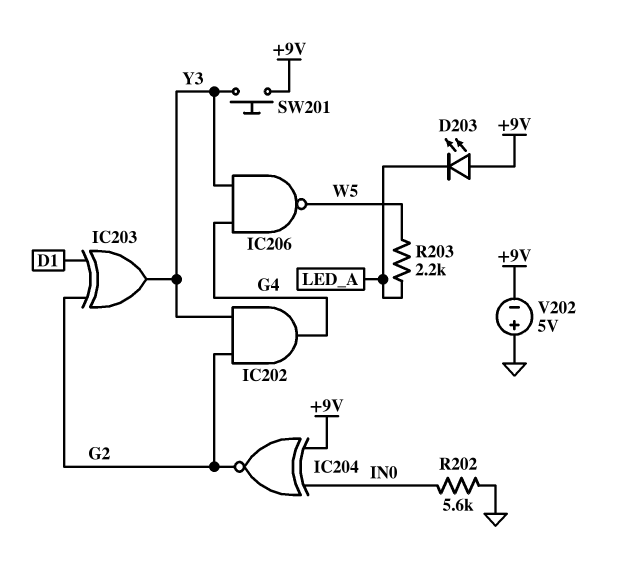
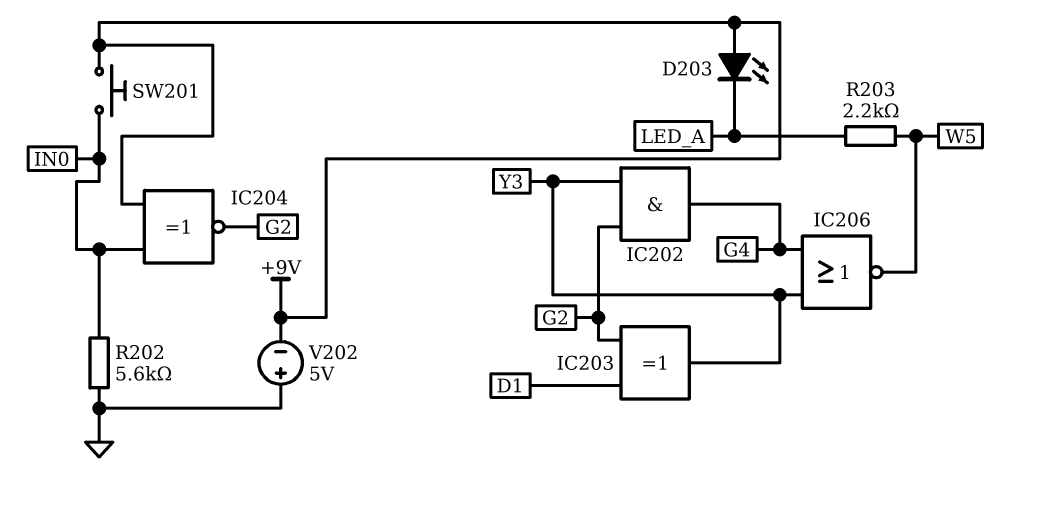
IC206: NAND (in G4, in Y3, out W5) -> NOR (in G4, in Y3, out W5)
SW201: button (+9V, Y3) -> button (+9V, IN0)

